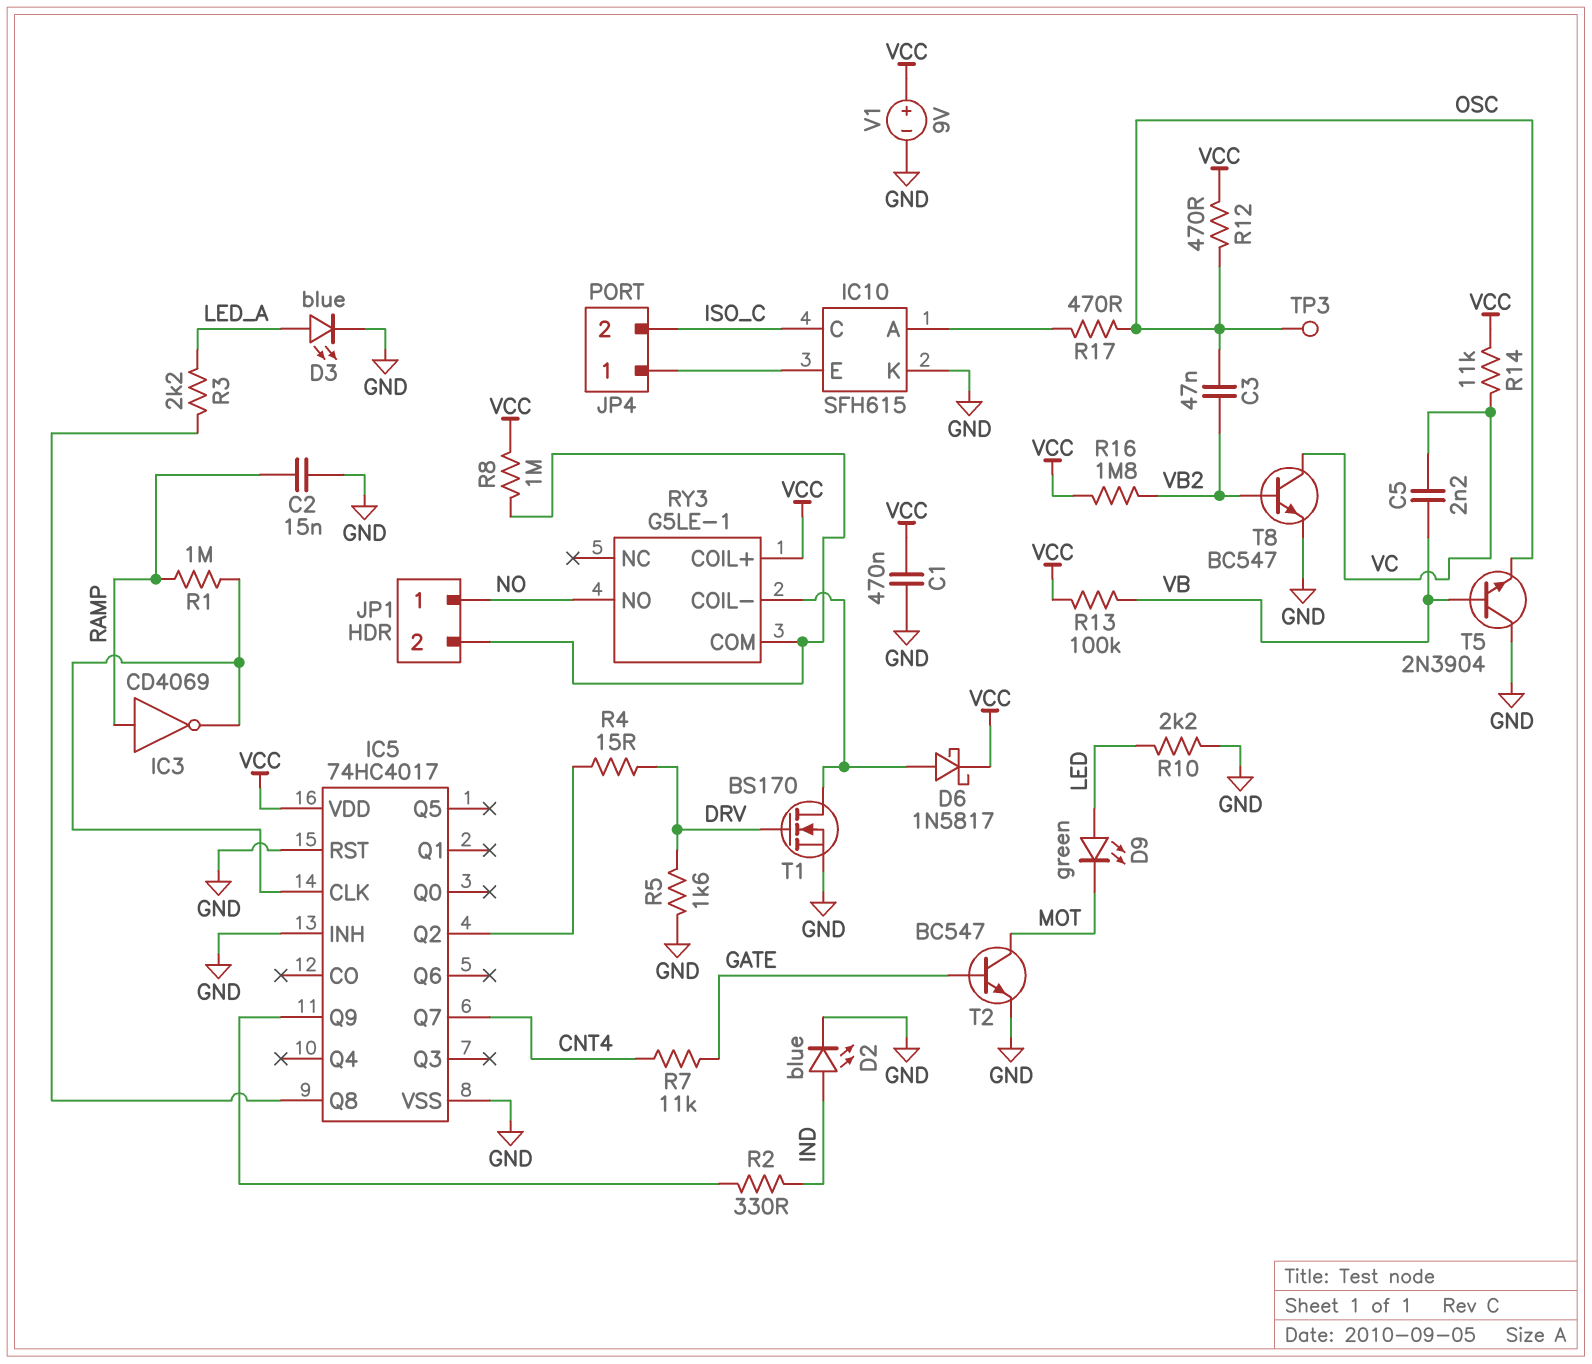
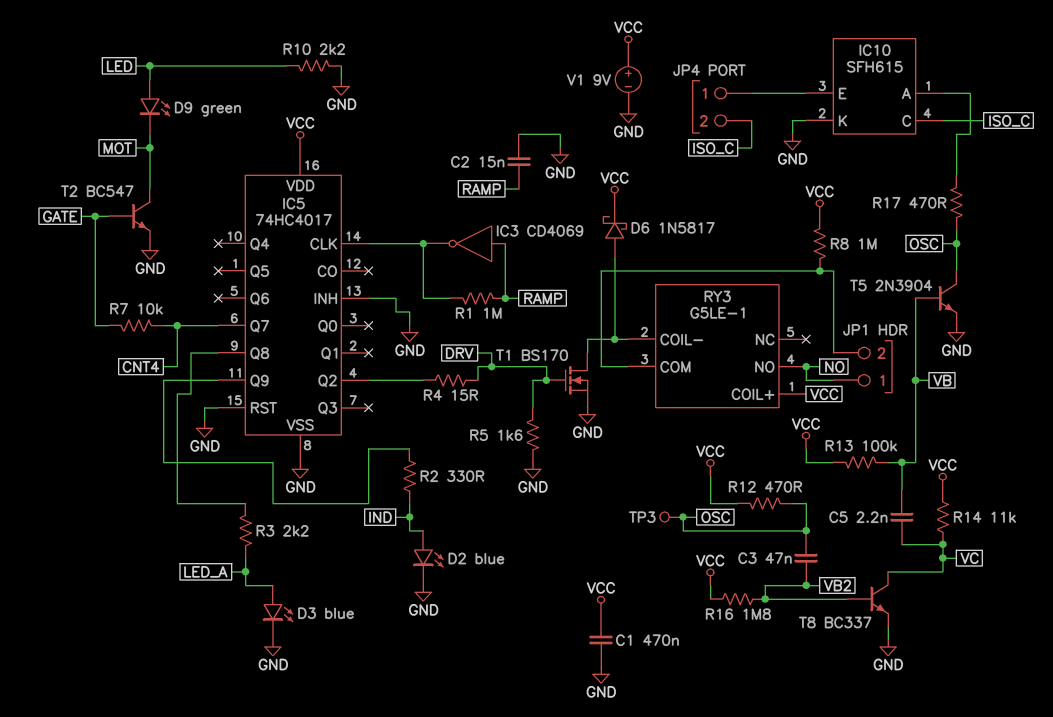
R7: 11k (CNT4, GATE) -> 10k (CNT4, GATE)
T5: NPN 2N3904 (B VB, C GND, E OSC) -> NPN 2N3904 (B VB, C OSC, E GND)
T8: NPN BC547 (B VB2, C VC, E GND) -> NPN BC337 (B VB2, C VC, E GND)

